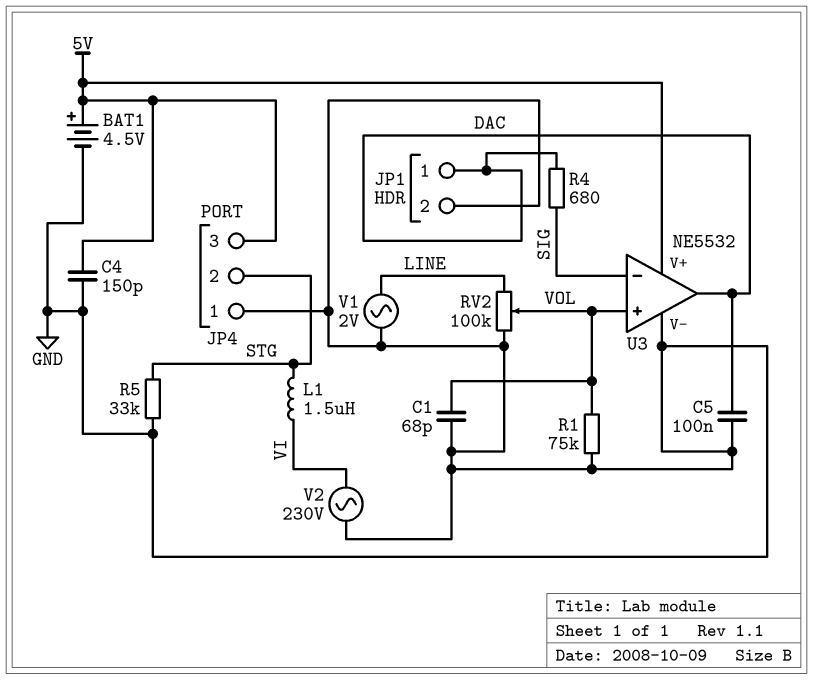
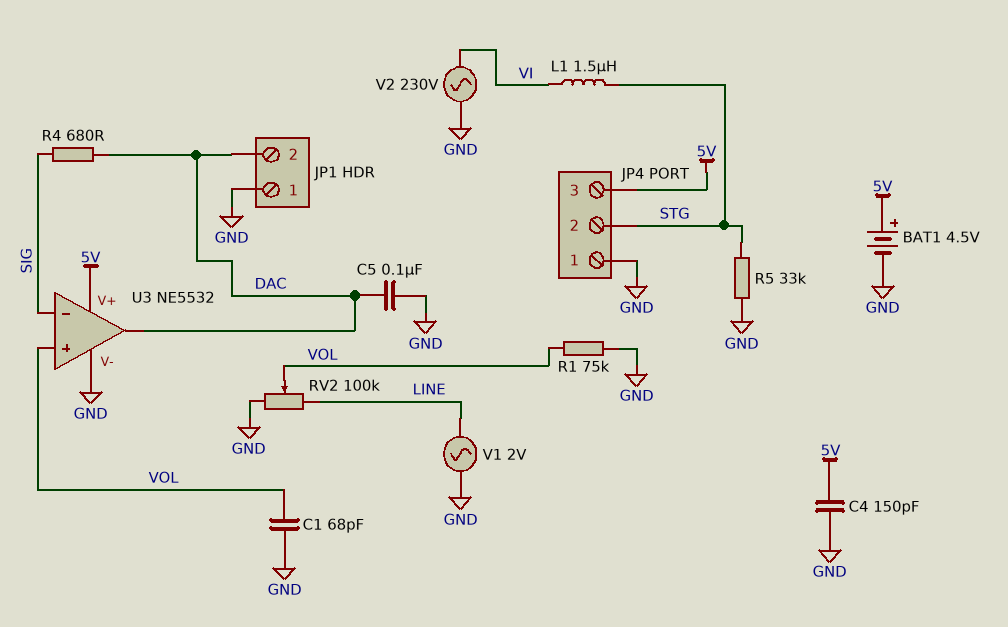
JP1 pin 1: DAC -> GND
JP1 pin 2: GND -> DAC

